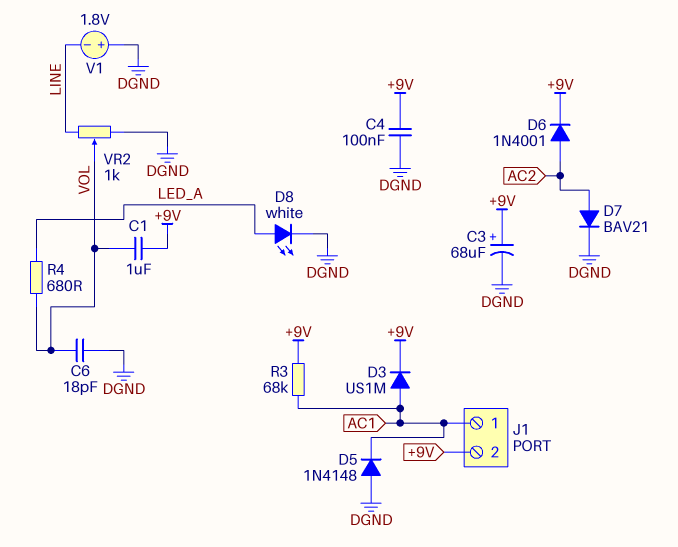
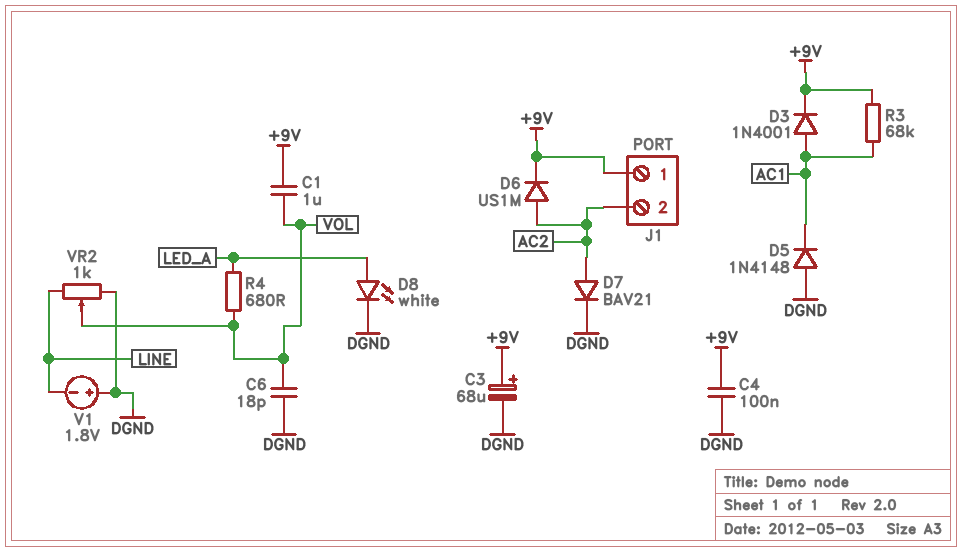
D3: diode US1M (A AC1, K +9V) -> diode 1N4001 (A AC1, K +9V)
D6: diode 1N4001 (A AC2, K +9V) -> diode US1M (A AC2, K +9V)
J1 pin 1: AC1 -> +9V
J1 pin 2: +9V -> AC2

